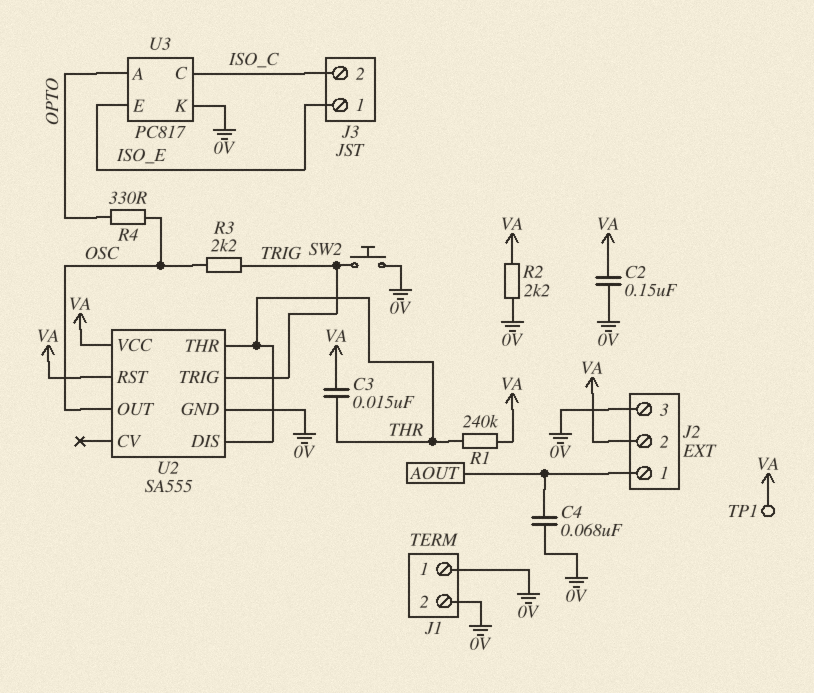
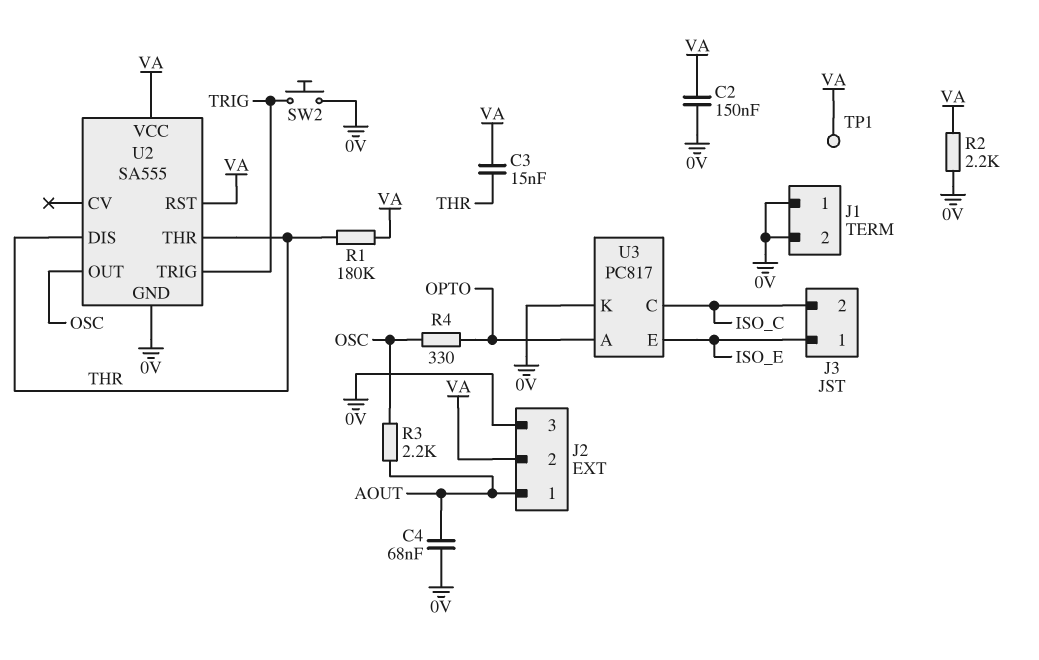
R1: 240k (THR, VA) -> 180k (THR, VA)
R3: 2.2k (OSC, TRIG) -> 2.2k (AOUT, OSC)

